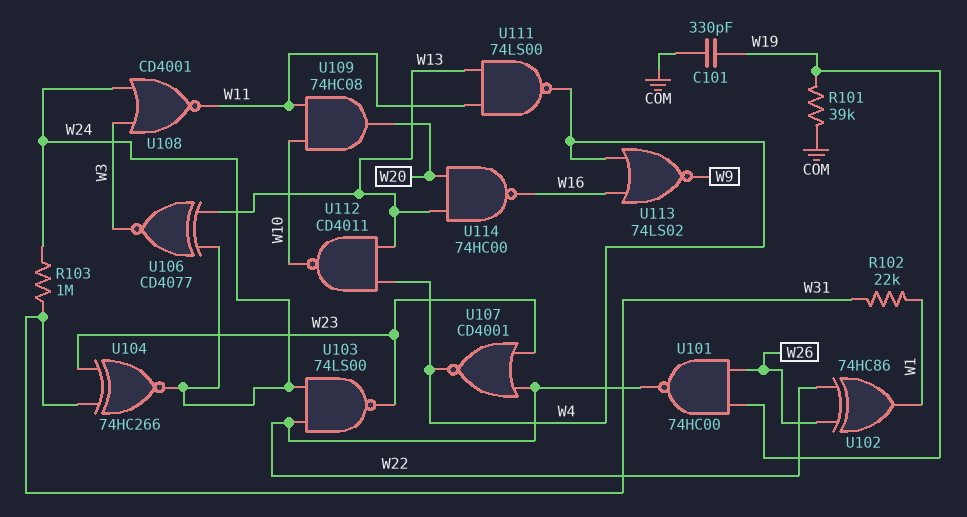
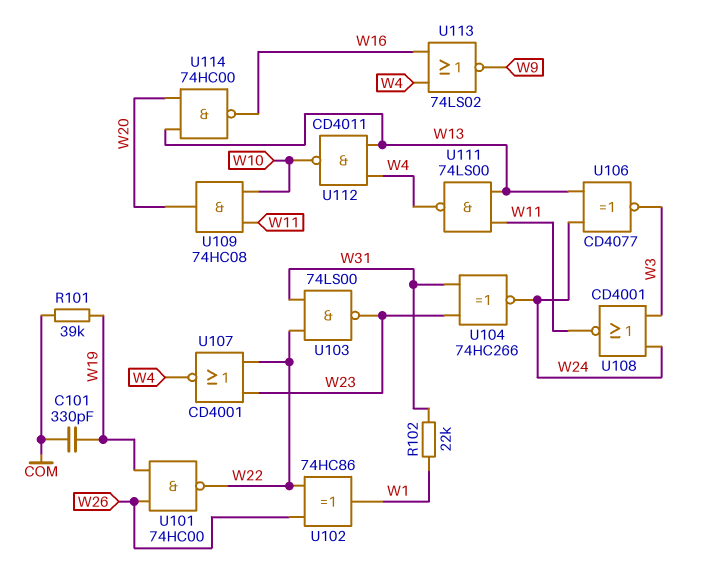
R103: 1M (W24, W31) -> none
U103: NAND 74LS00 (in W22, in W24, out W23) -> NAND 74LS00 (in W22, in W31, out W23)

